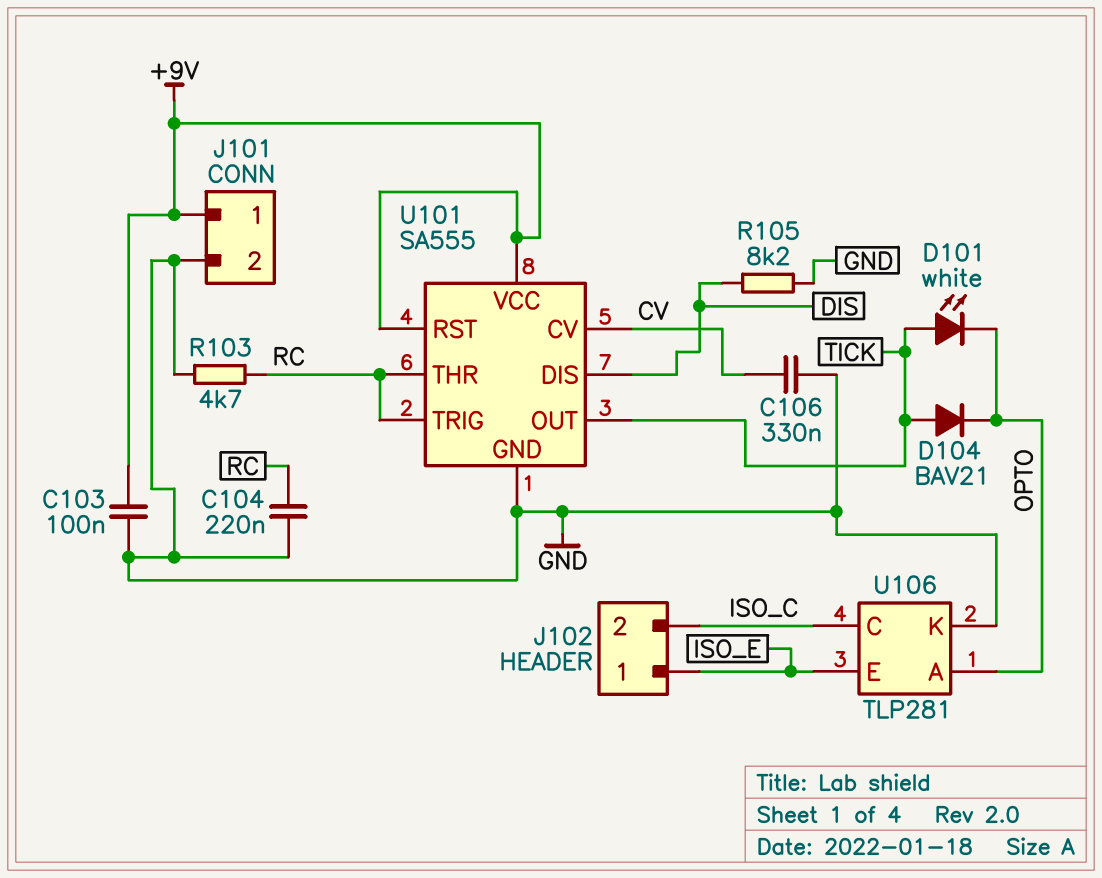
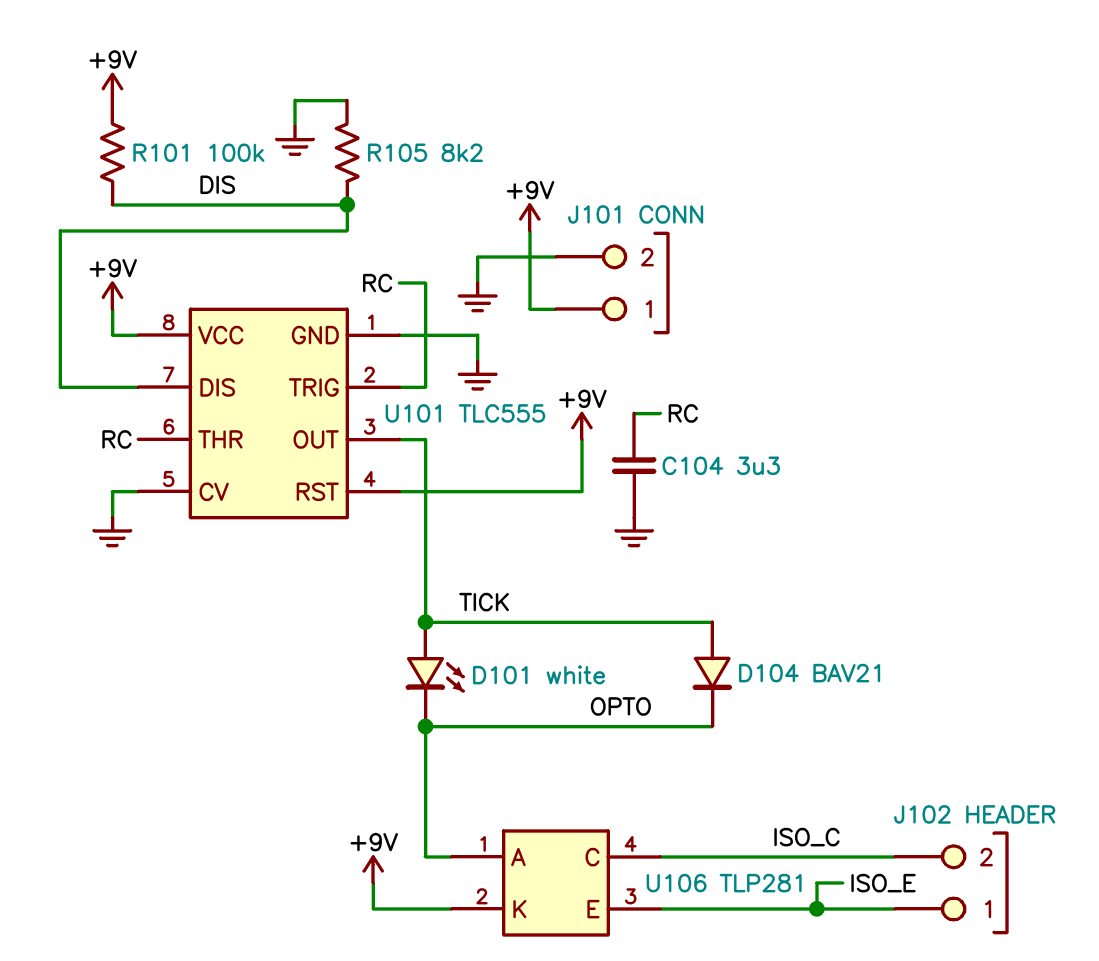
C103: 100nF (+9V, GND) -> none
C104: 220nF (GND, RC) -> 3.3uF (GND, RC)
C106: 330nF (CV, GND) -> none
R101: none -> 100k (+9V, DIS)
R103: 4.7k (GND, RC) -> none
U101: SA555 -> TLC555
U101 pin CV: CV -> GND
U106 pin K: GND -> +9V

